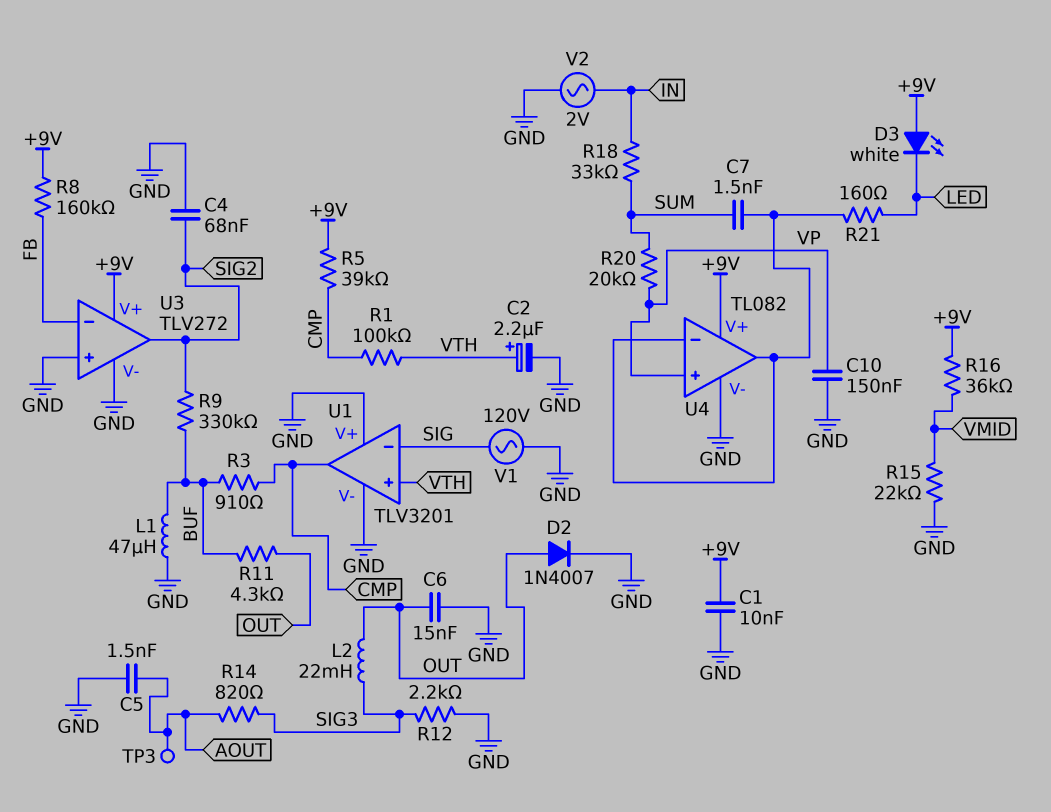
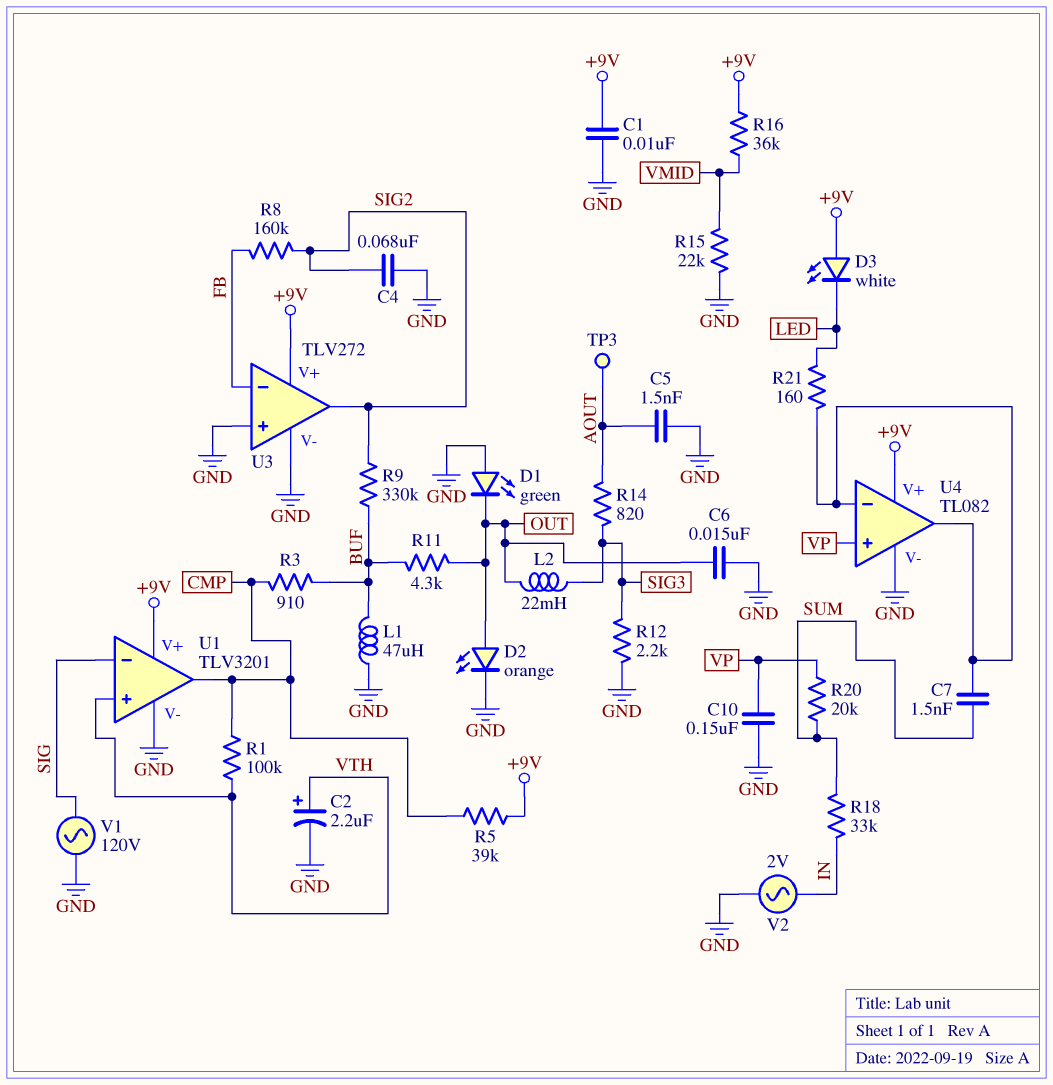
D1: none -> LED green (A GND, K OUT)
D2: diode 1N4007 (A OUT, K GND) -> LED orange (A OUT, K GND)
R8: 160k (+9V, FB) -> 160k (FB, SIG2)
U1 pin V+: GND -> +9V

